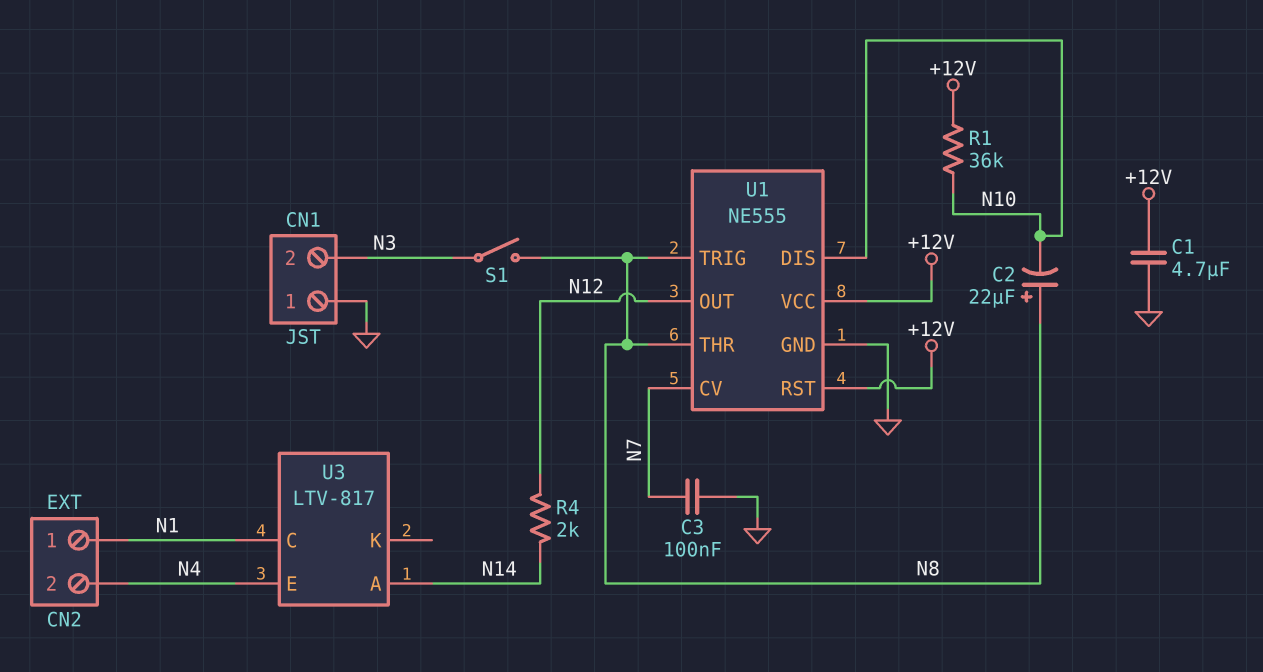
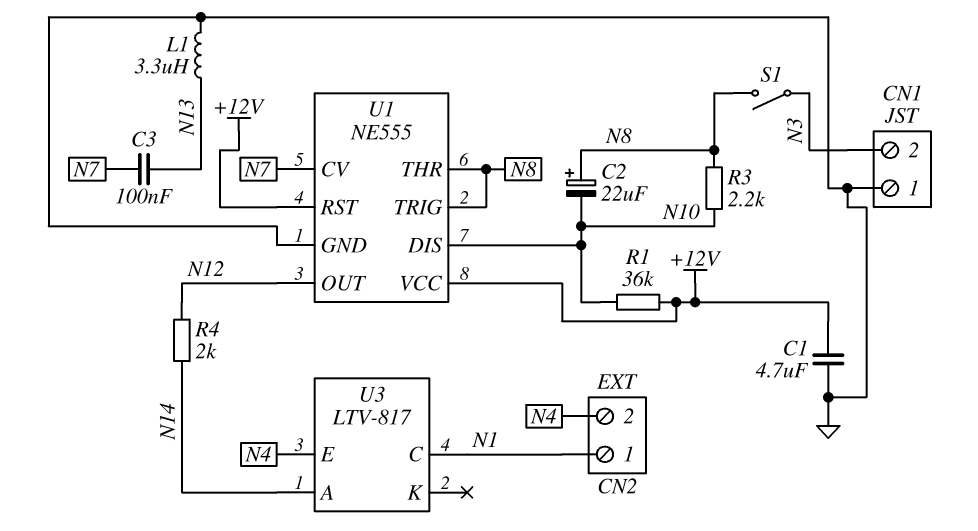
C3: 100nF (GND, N7) -> 100nF (N7, N13)
L1: none -> 3.3uH (GND, N13)
R3: none -> 2.2k (N8, N10)

